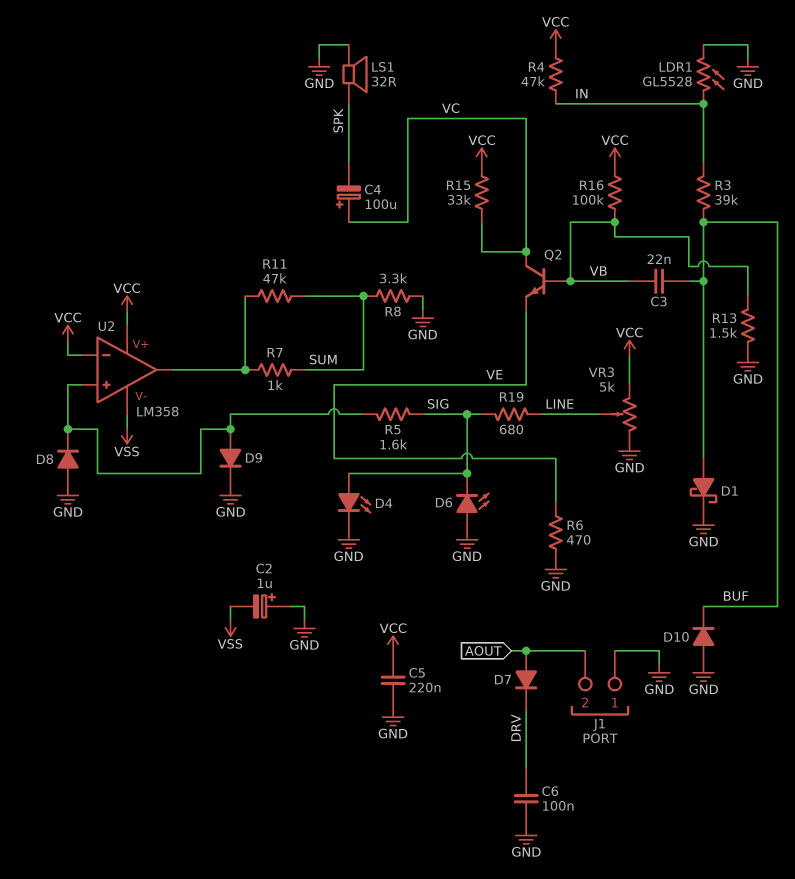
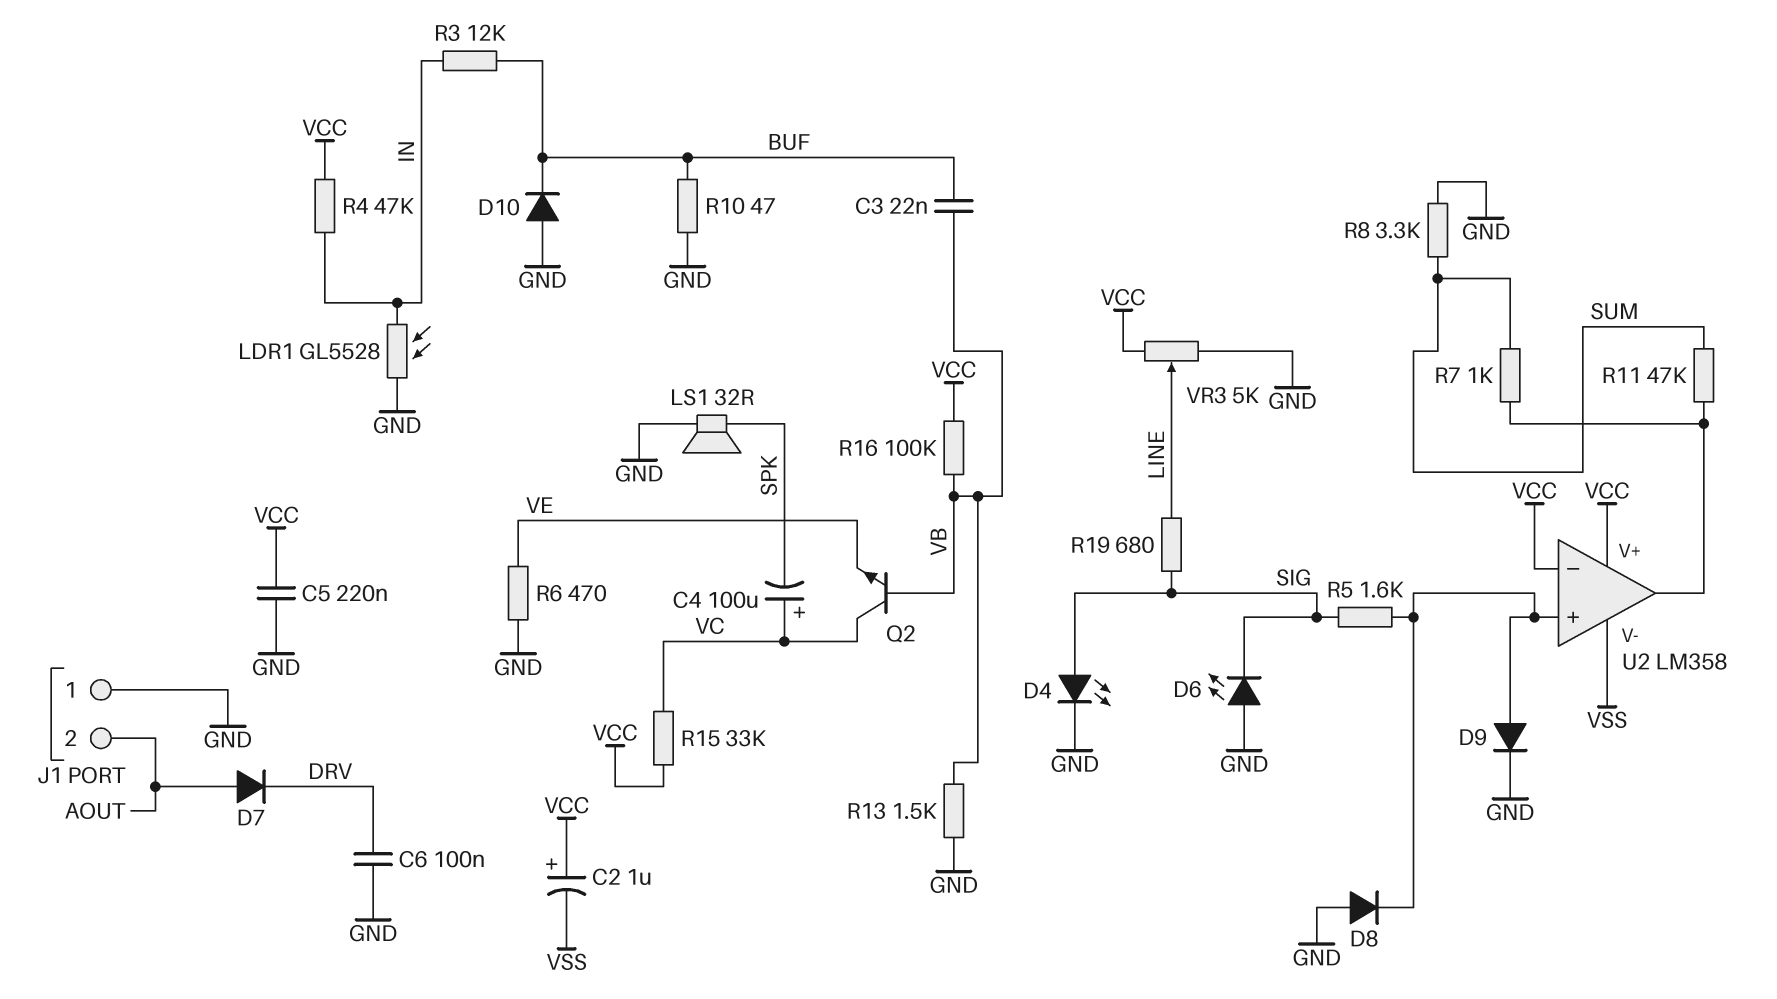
C2: 1uF (plus GND, minus VSS) -> 1uF (plus VCC, minus VSS)
D1: schottky (A BUF, K GND) -> none
R3: 39k (BUF, IN) -> 12k (BUF, IN)
R10: none -> 47 (BUF, GND)

